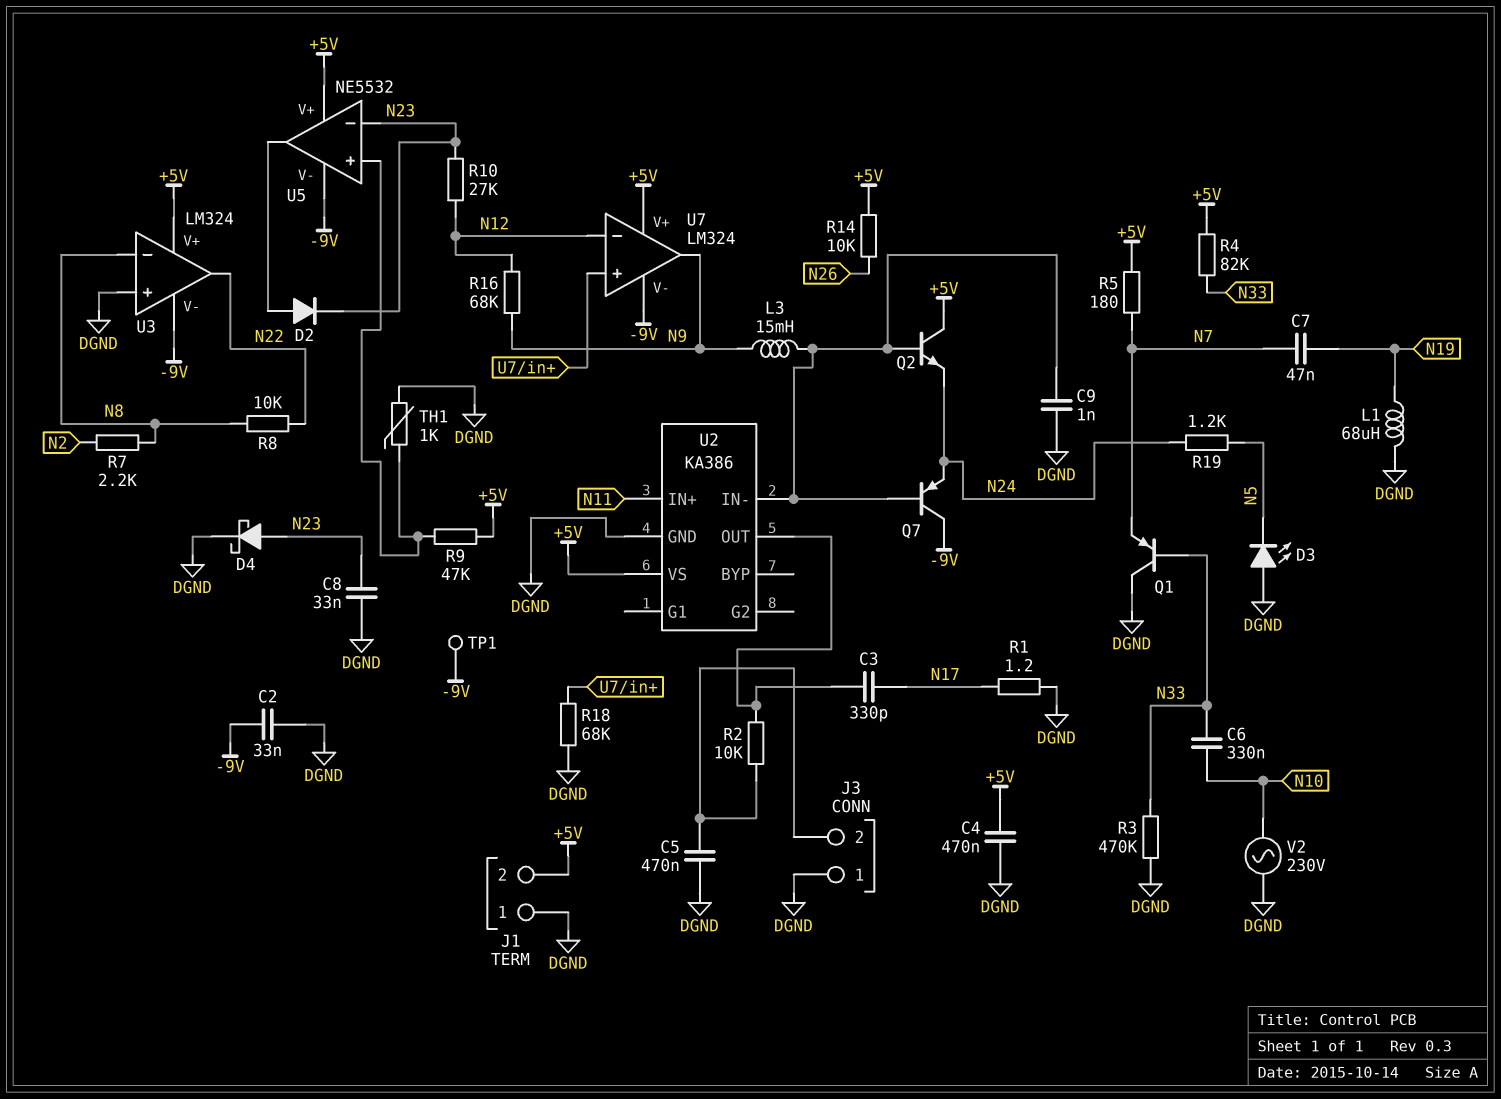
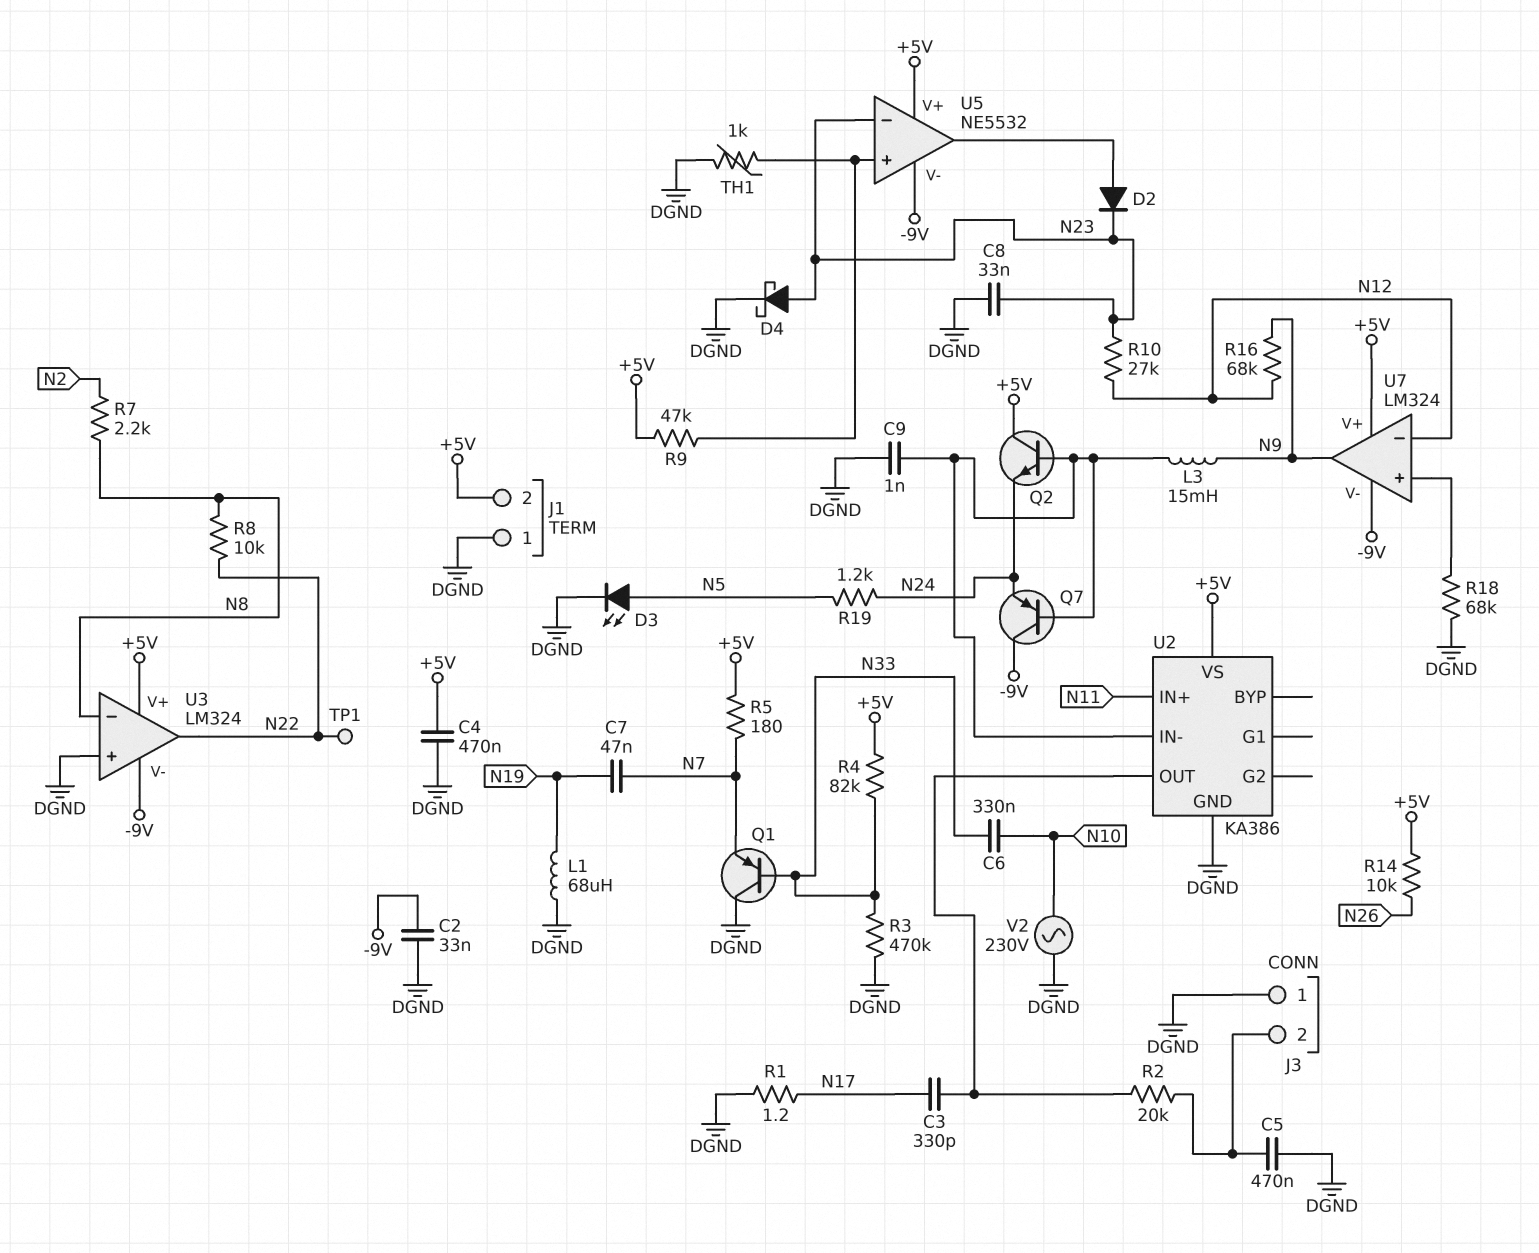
D3: LED (A DGND, K N5) -> LED (A N5, K DGND)
R2: 10k (J3/2, U2/OUT) -> 20k (J3/2, U2/OUT)
TP1: test point (-9V) -> test point (N22)

